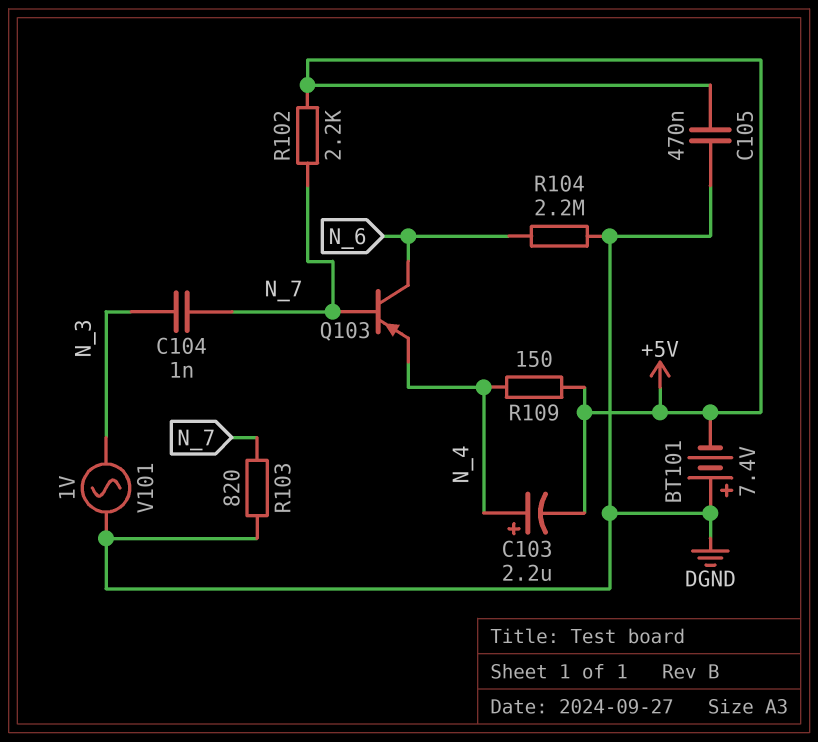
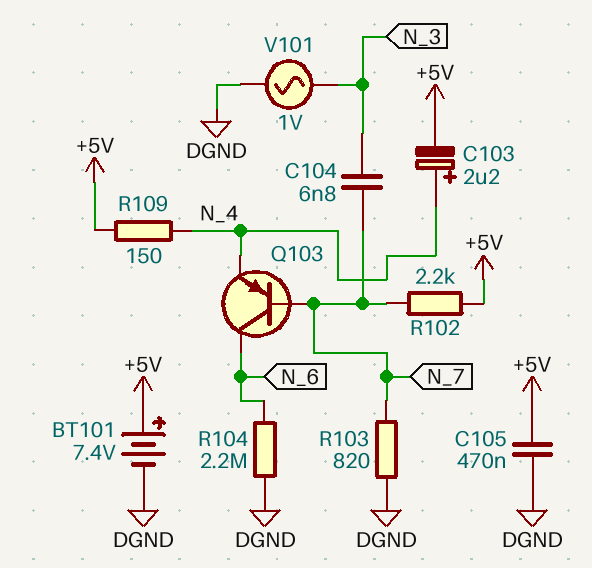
BT101: 7.4V (plus DGND, minus +5V) -> 7.4V (plus +5V, minus DGND)
C104: 1nF (N_3, N_7) -> 6.8nF (N_3, N_7)

